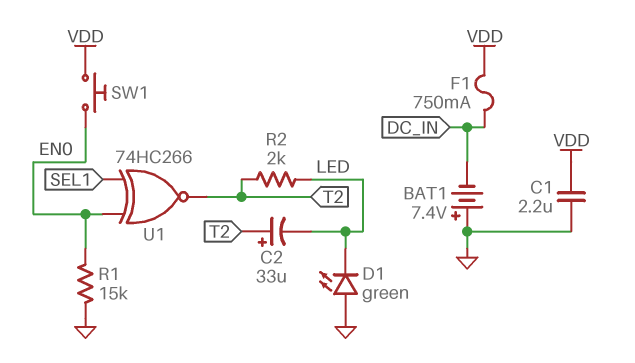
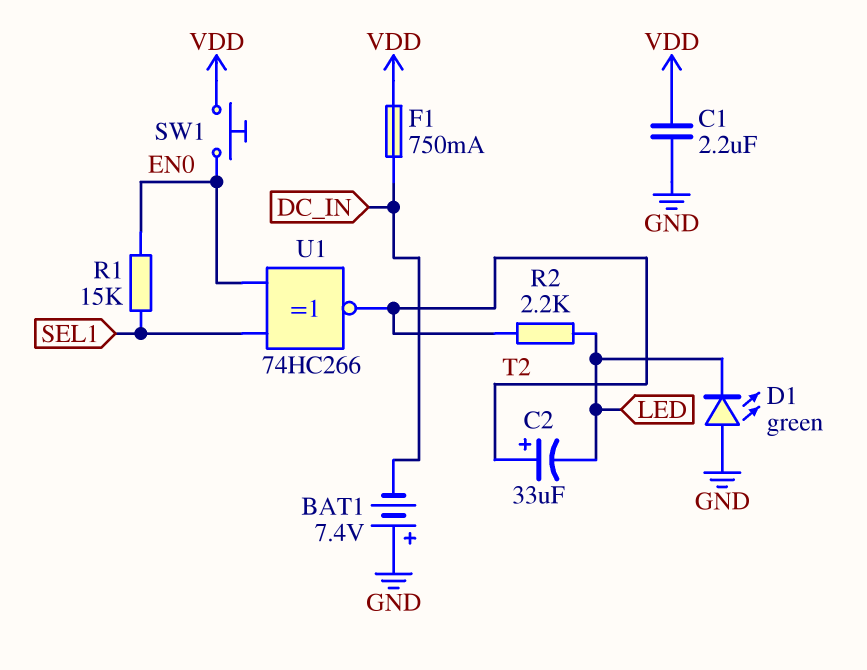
R1: 15k (EN0, GND) -> 15k (EN0, SEL1)
R2: 2k (LED, T2) -> 2.2k (LED, T2)

